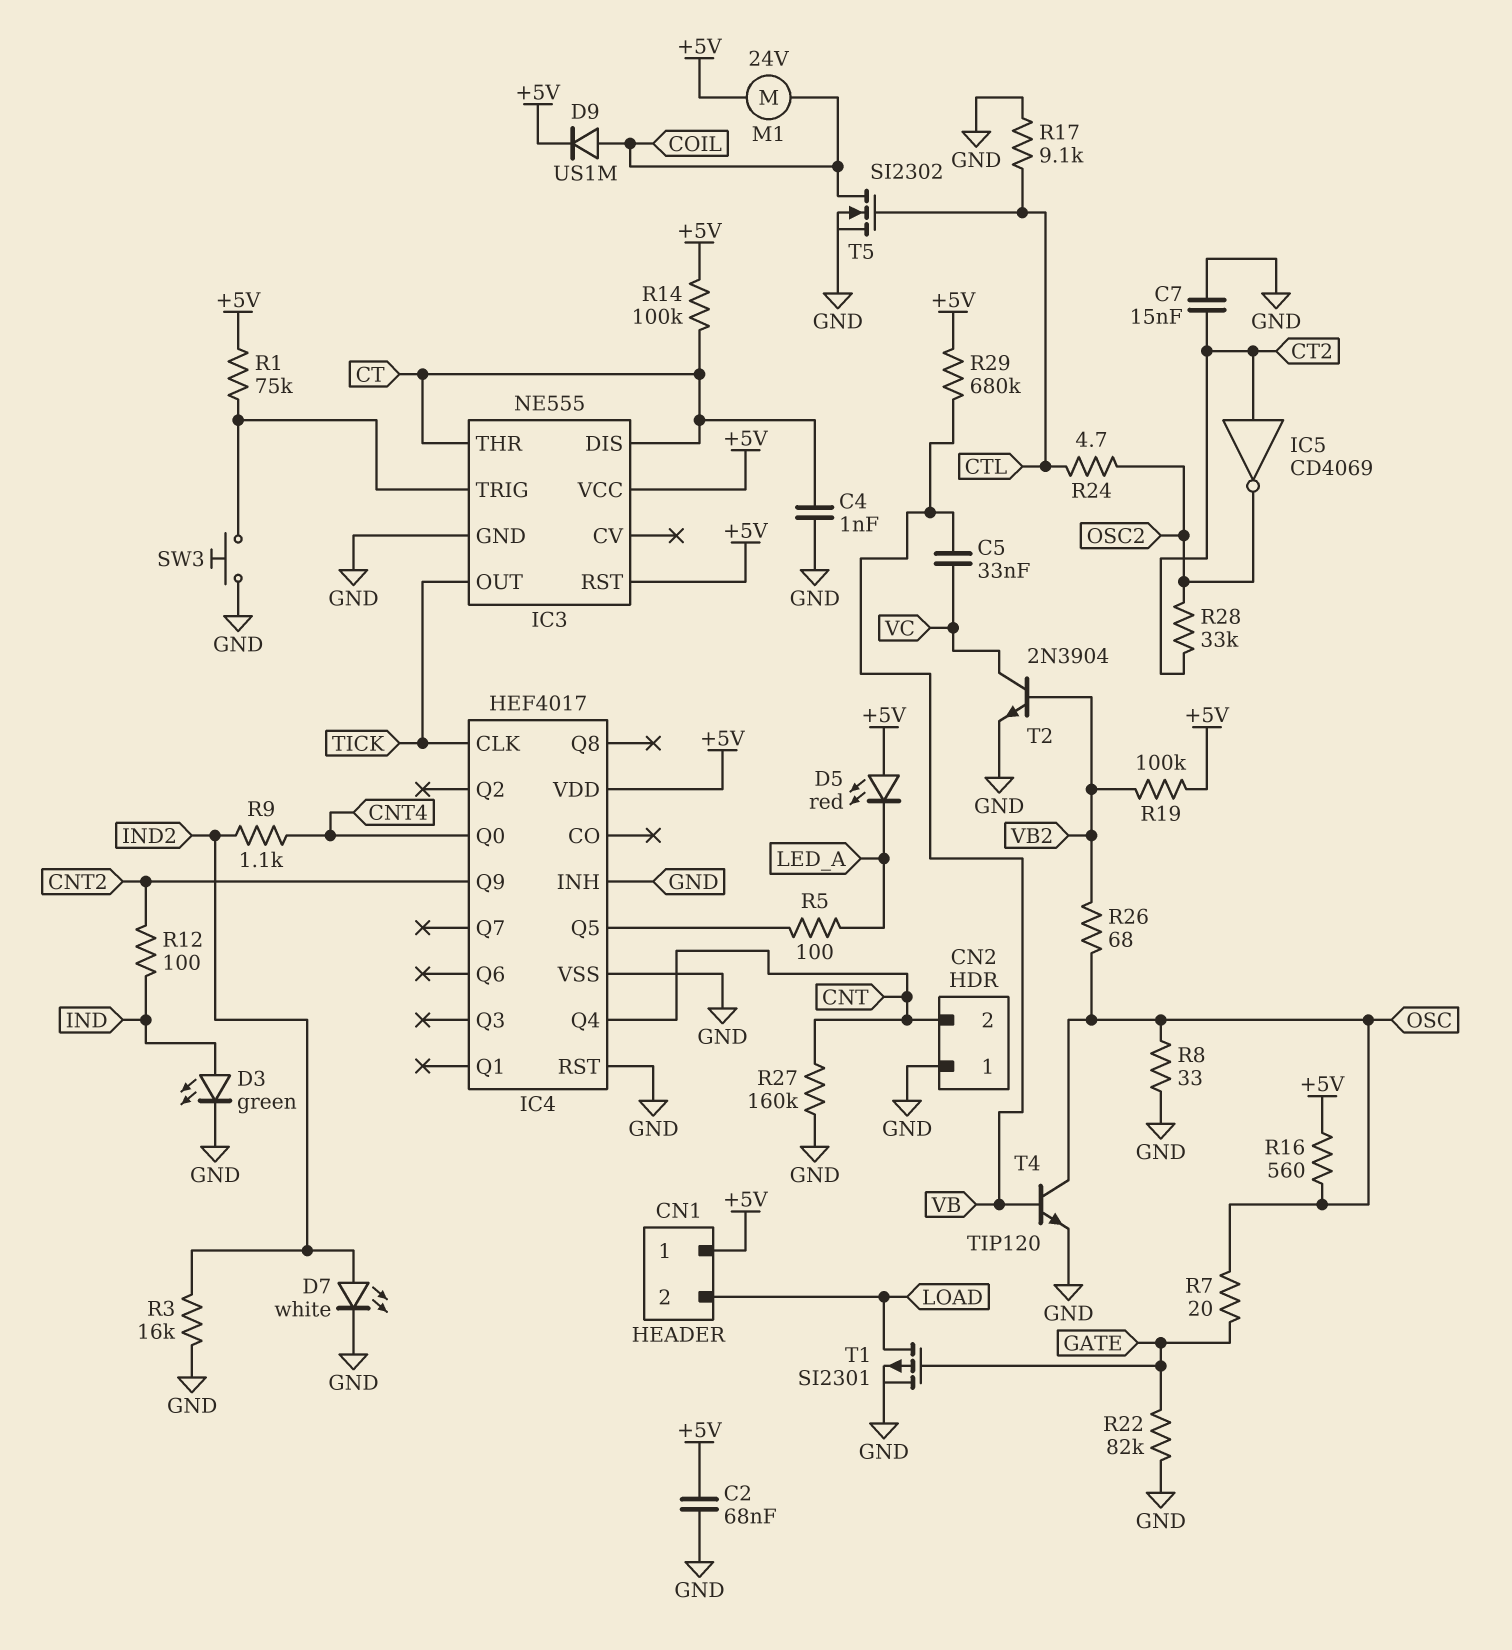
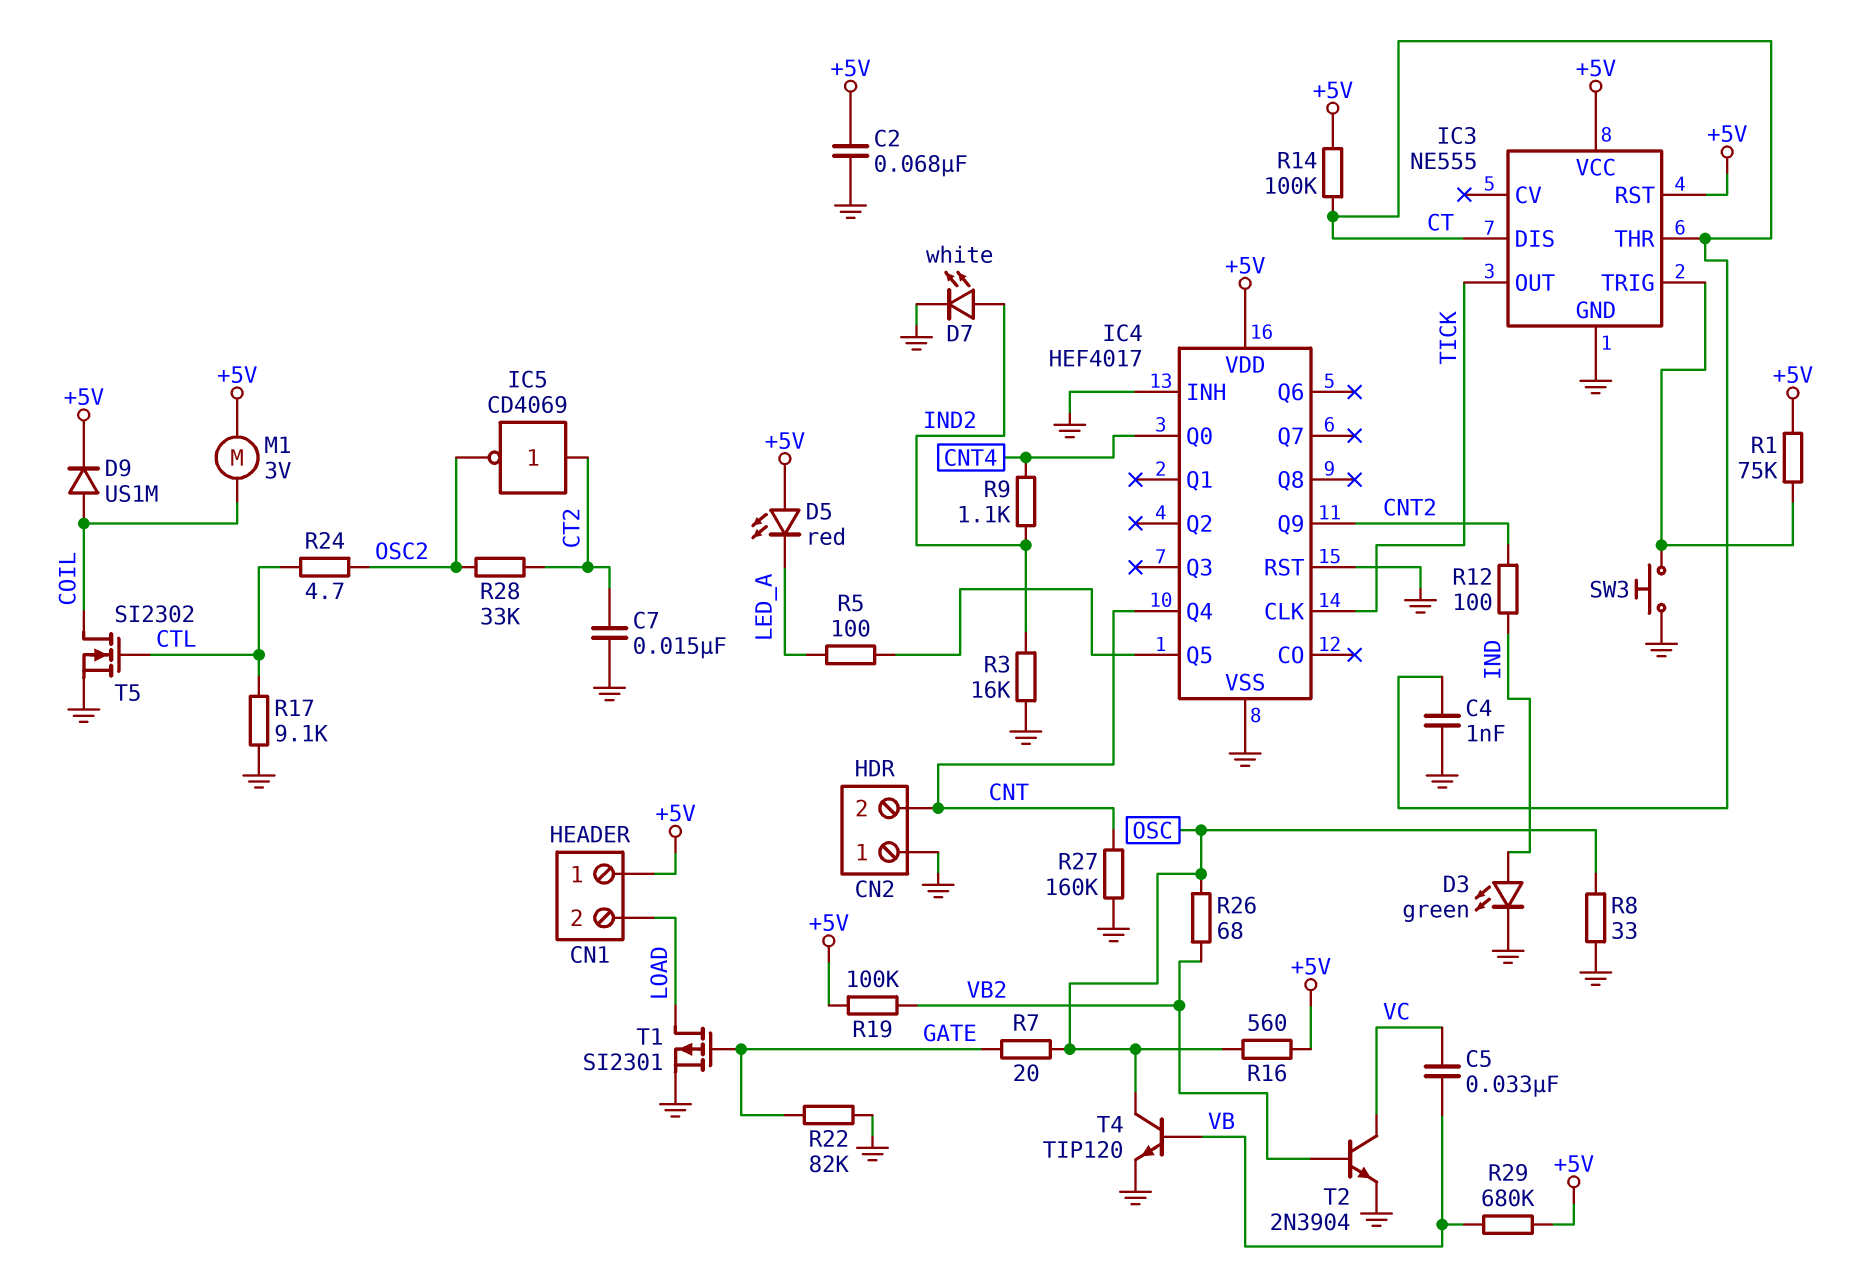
M1: motor 24V (+5V, COIL) -> motor 3V (+5V, COIL)

